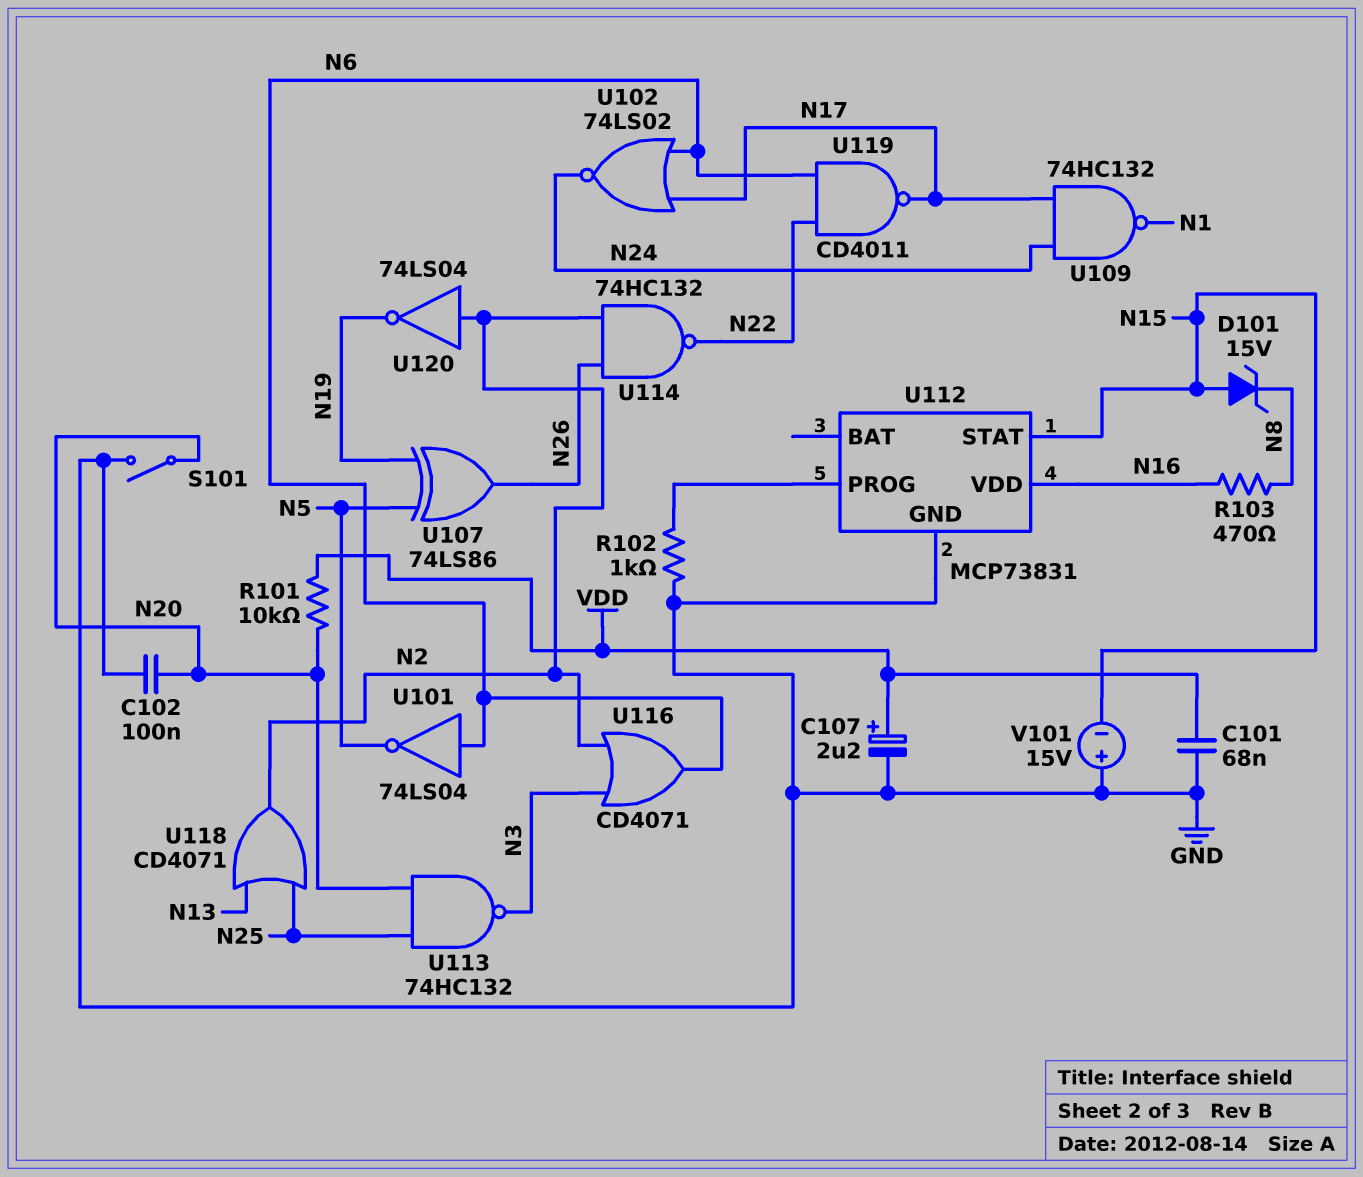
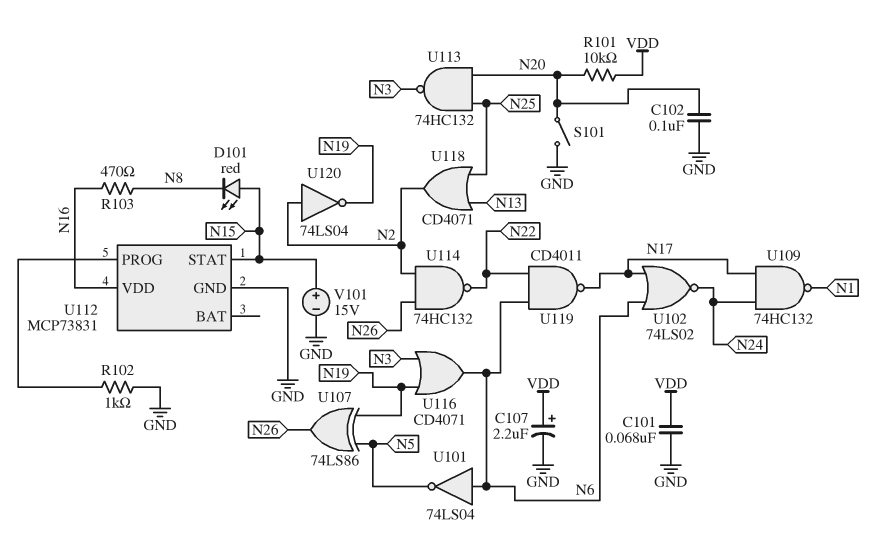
D101: zener 15V (A N15, K N8) -> LED red (A N15, K N8)
U116: OR CD4071 (in N2, in N3, out N6) -> OR CD4071 (in N3, in N19, out N6)
V101: 15V (plus GND, minus N15) -> 15V (plus N15, minus GND)

